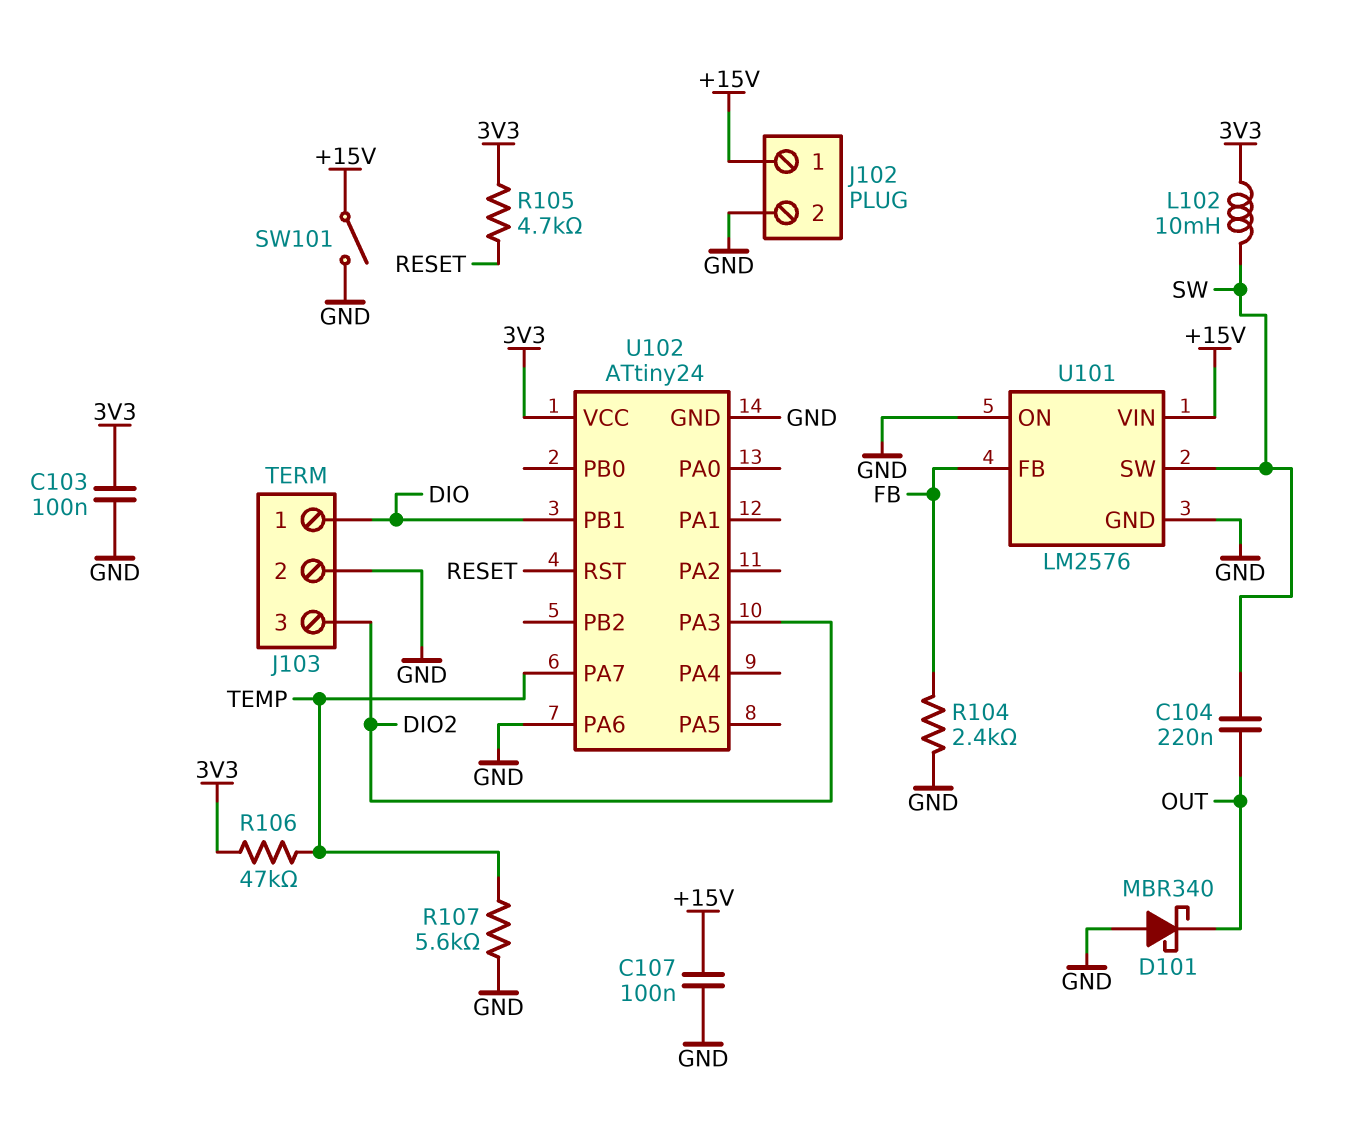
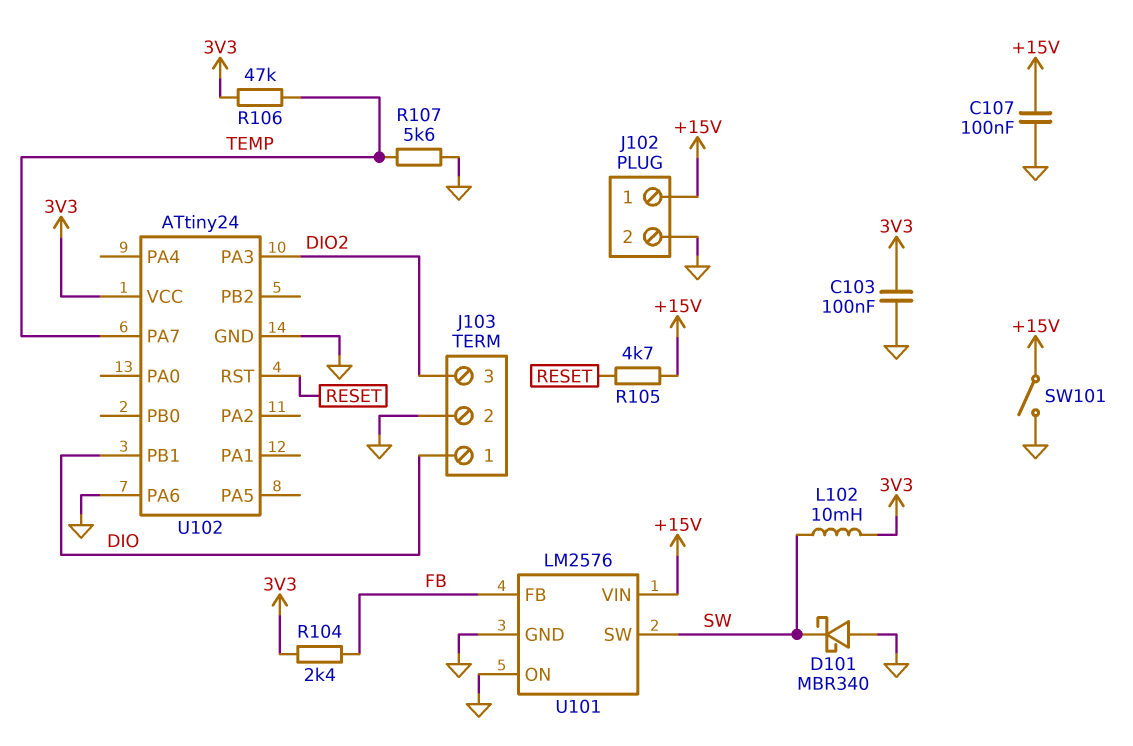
C104: 220nF (OUT, SW) -> none
D101: schottky MBR340 (A GND, K OUT) -> schottky MBR340 (A GND, K SW)
R104: 2.4k (FB, GND) -> 2.4k (3V3, FB)
R105: 4.7k (3V3, RESET) -> 4.7k (+15V, RESET)

